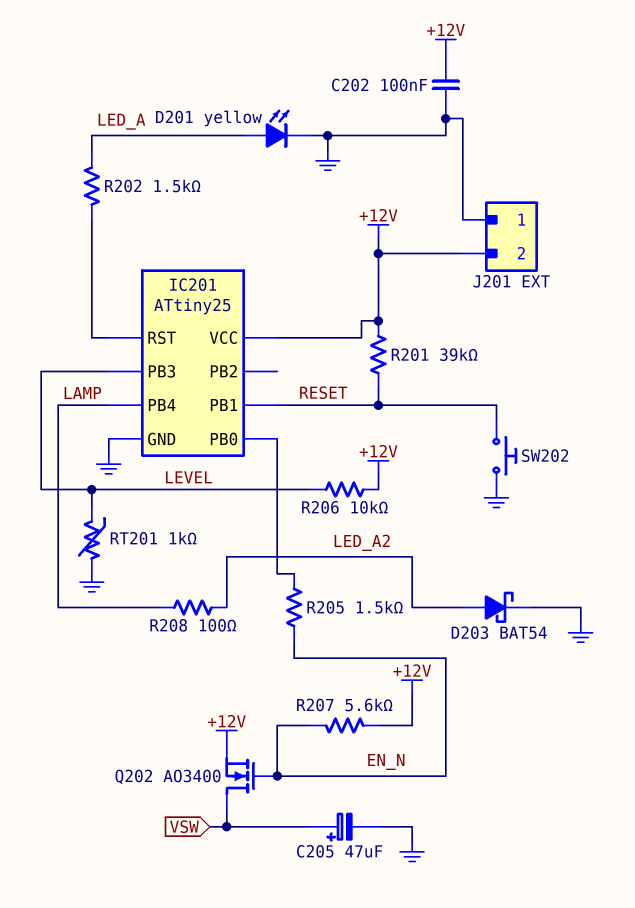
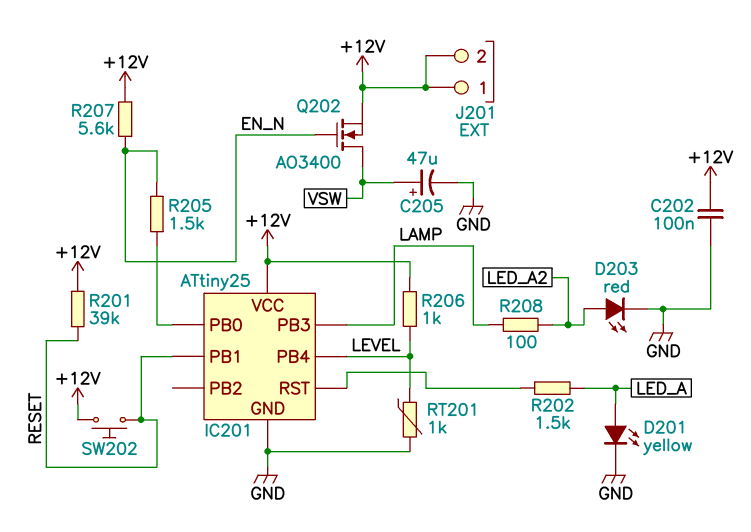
D203: schottky BAT54 (A LED_A2, K GND) -> LED red (A LED_A2, K GND)
IC201 pin PB3: LEVEL -> LAMP
IC201 pin PB4: LAMP -> LEVEL
J201 pin 1: GND -> +12V
R206: 10k (+12V, LEVEL) -> 1k (+12V, LEVEL)
SW202: button (GND, RESET) -> button (+12V, RESET)

